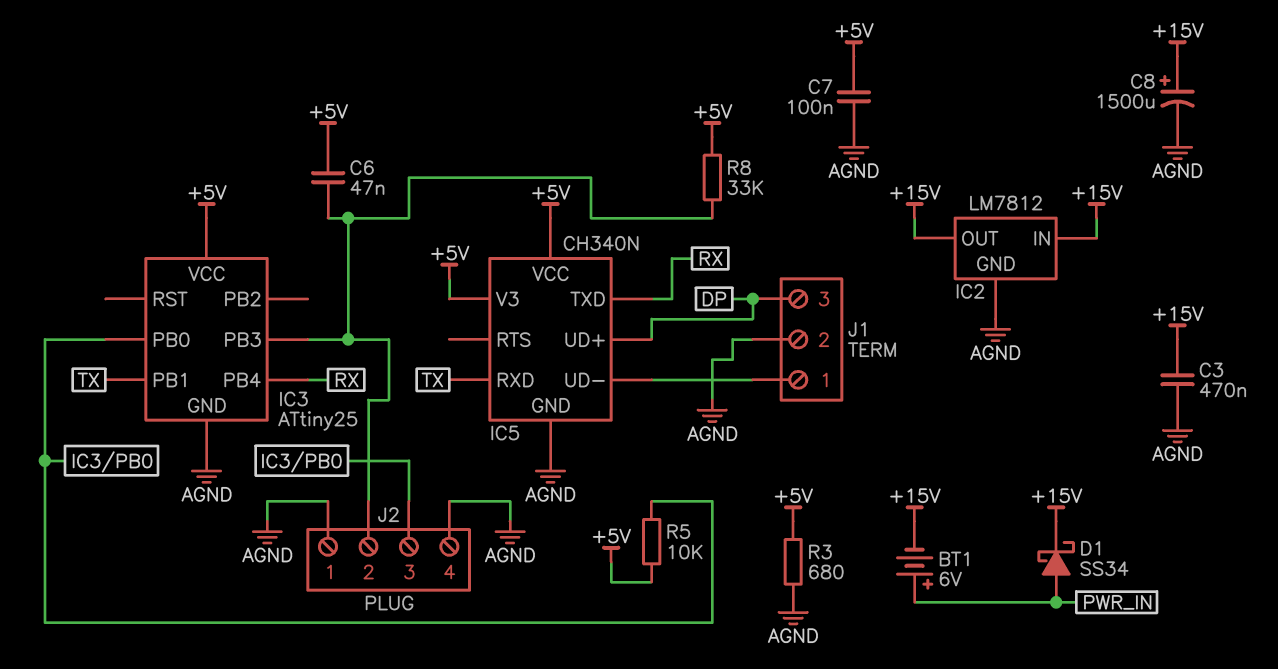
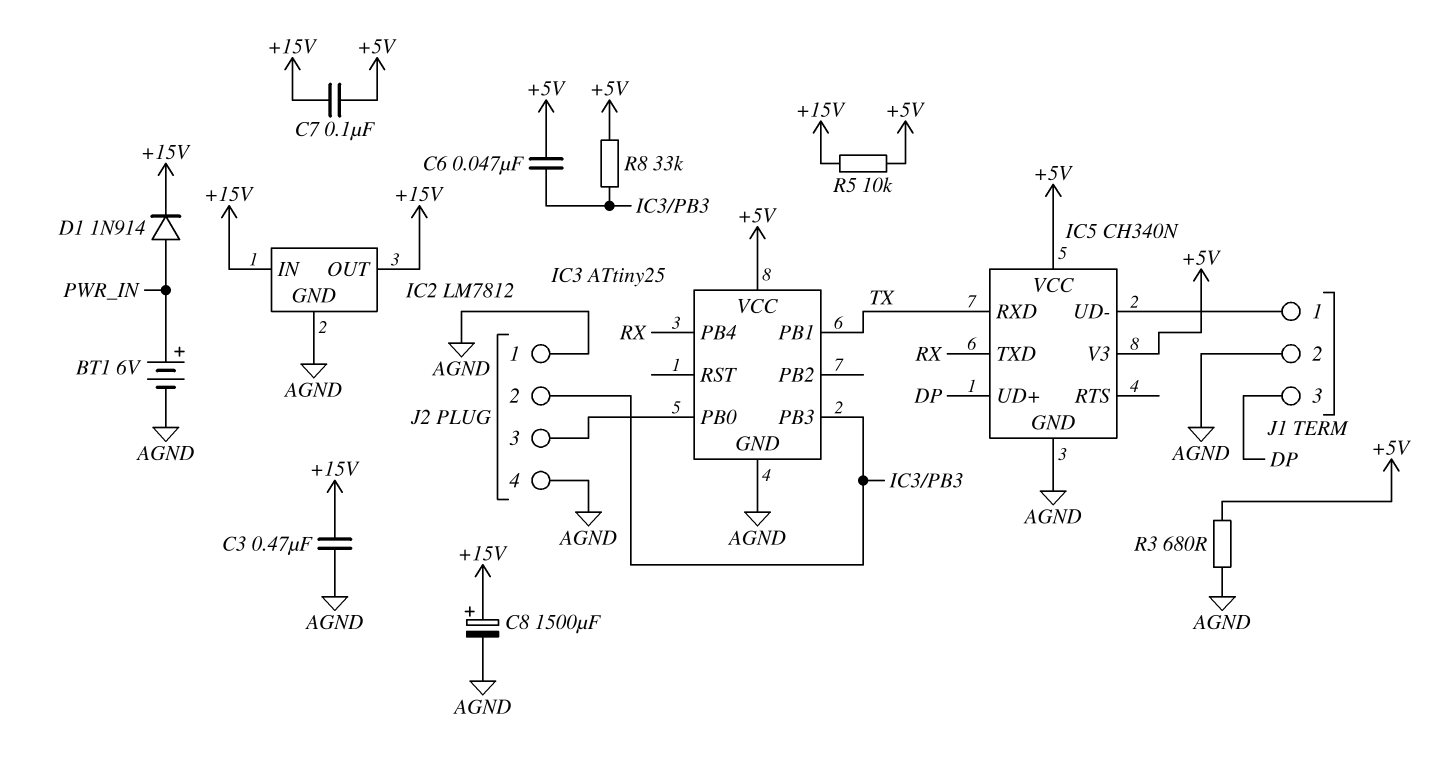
BT1: 6V (plus PWR_IN, minus +15V) -> 6V (plus PWR_IN, minus AGND)
C7: 100nF (+5V, AGND) -> 100nF (+5V, +15V)
D1: schottky SS34 (A PWR_IN, K +15V) -> diode 1N914 (A PWR_IN, K +15V)
R5: 10k (+5V, IC3/PB0) -> 10k (+5V, +15V)

